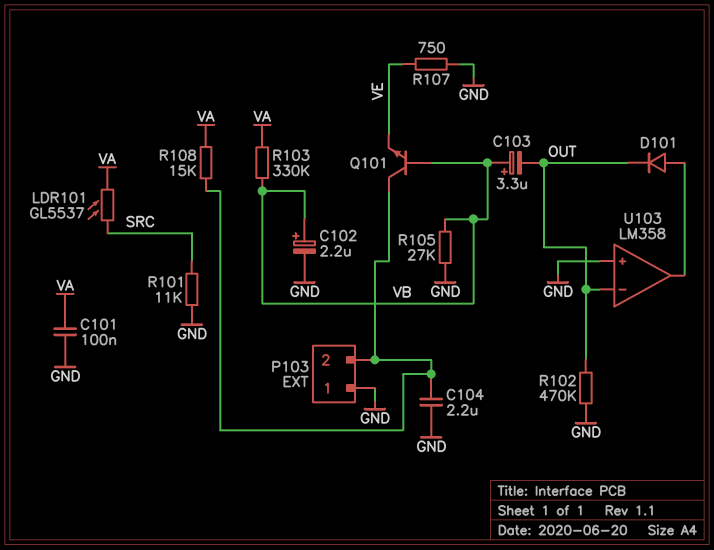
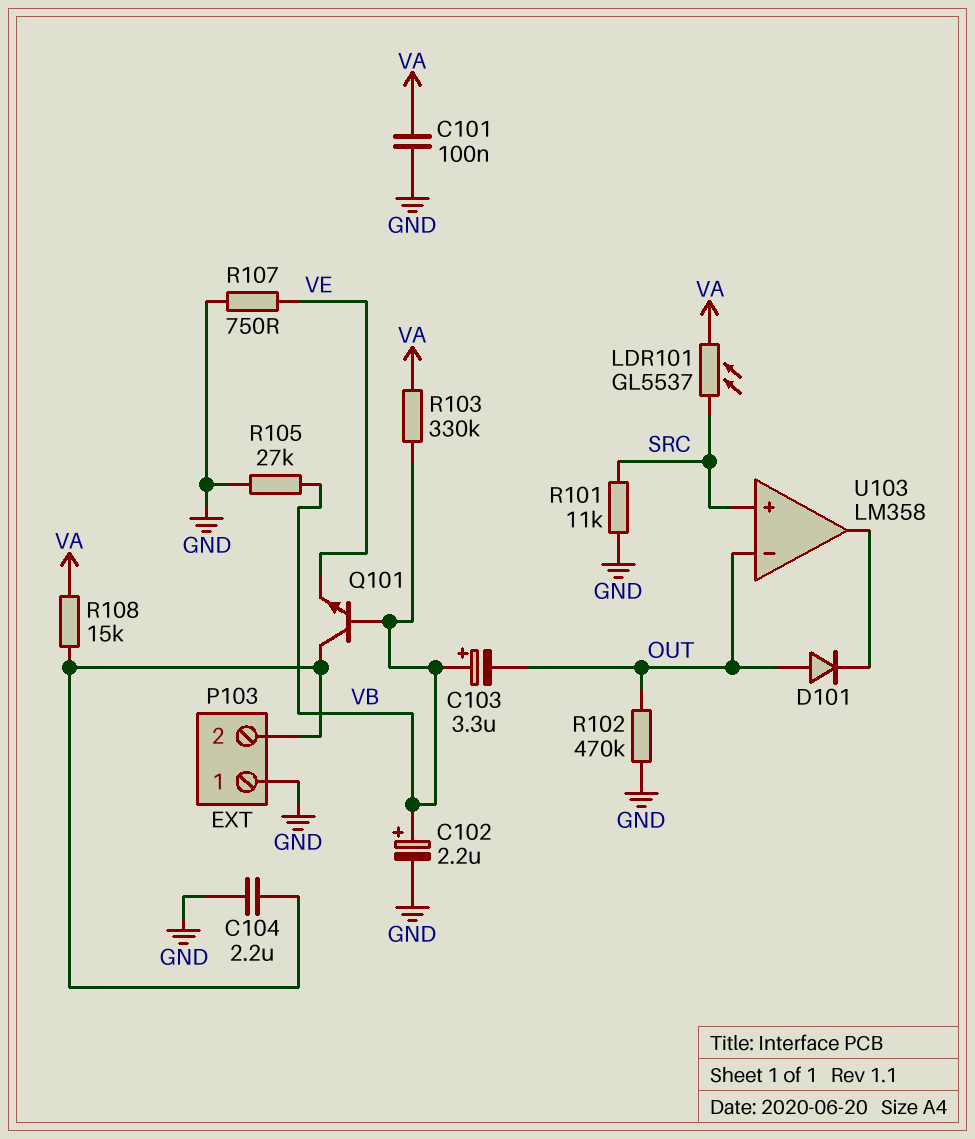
D101: diode (A U103/out, K OUT) -> diode (A OUT, K U103/out)
U103 pin in+: GND -> SRC

